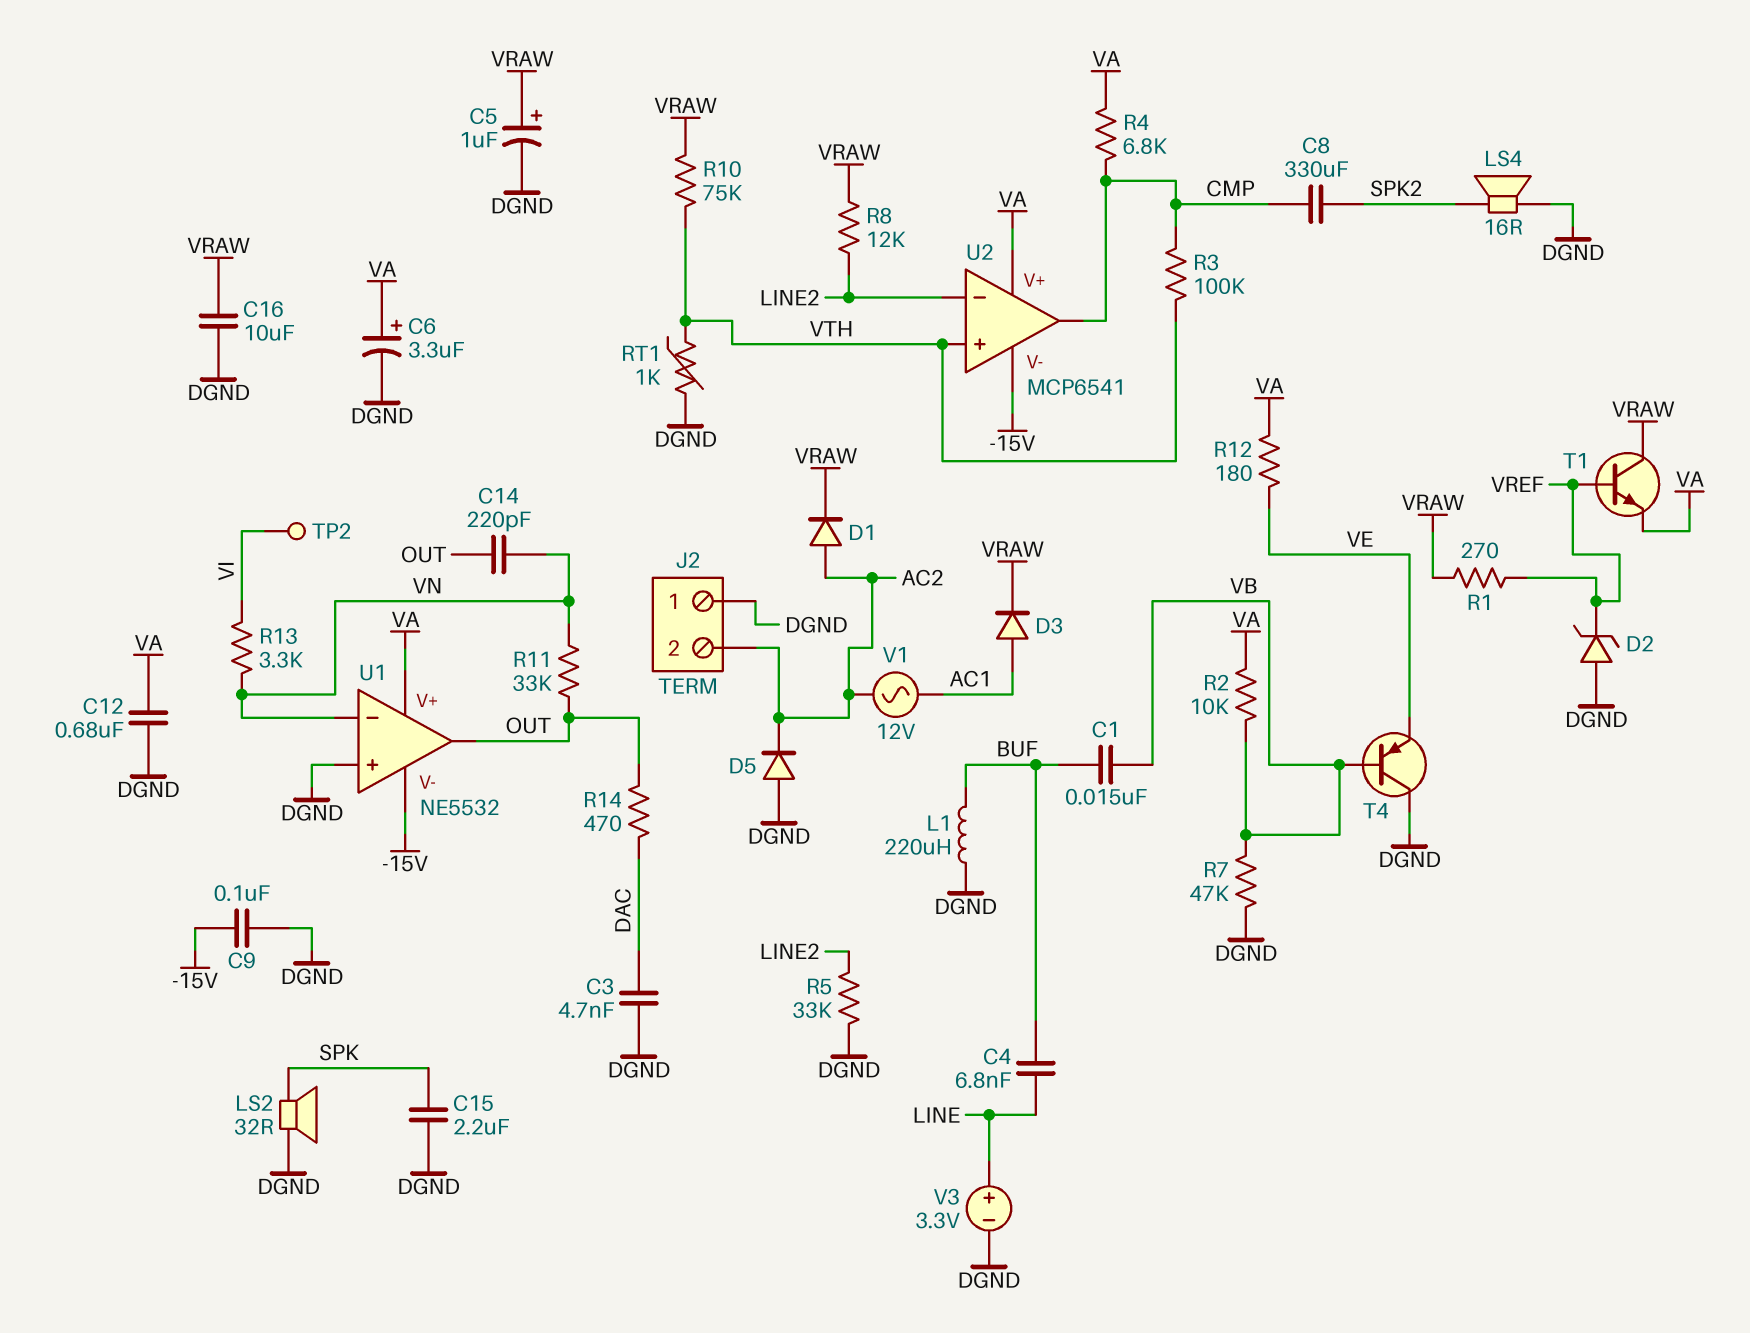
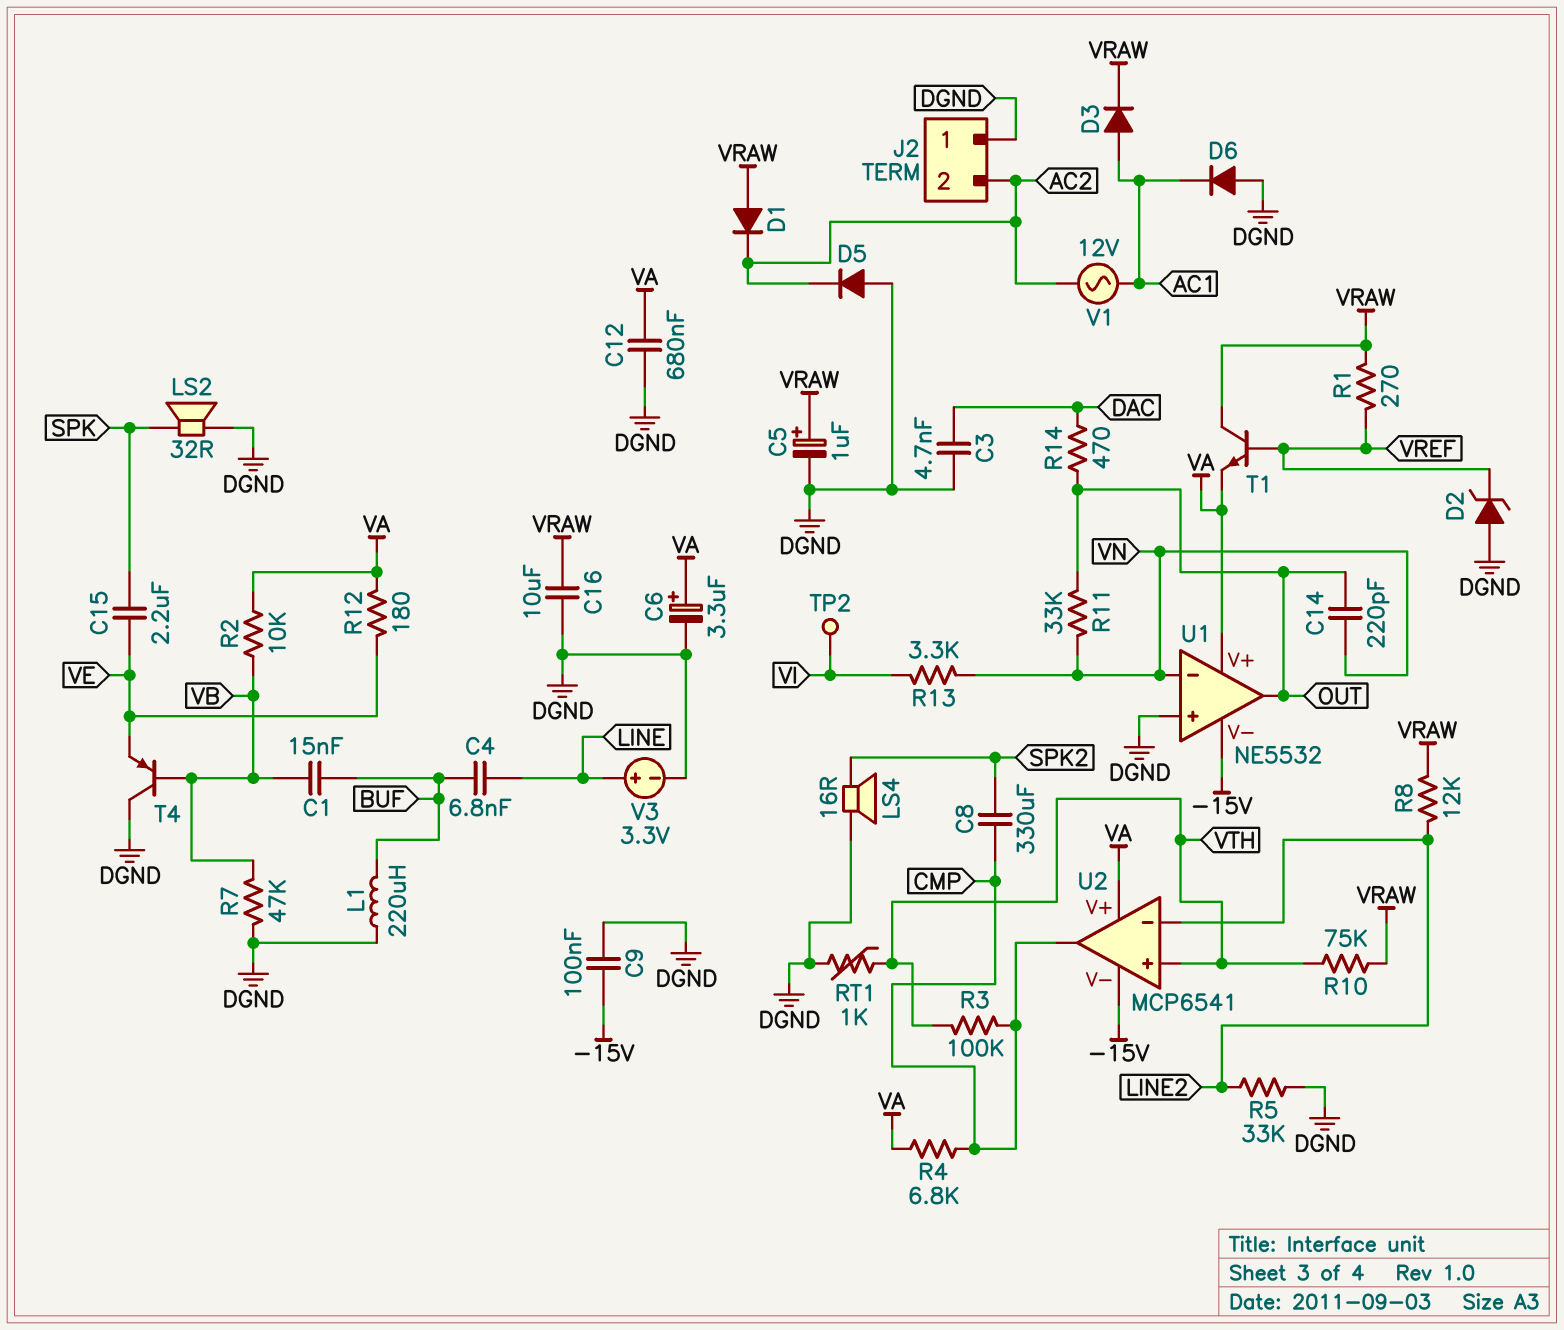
C15: 2.2uF (DGND, SPK) -> 2.2uF (SPK, VE)
D1: diode (A AC2, K VRAW) -> diode (A VRAW, K AC2)
D6: none -> diode (A DGND, K AC1)

